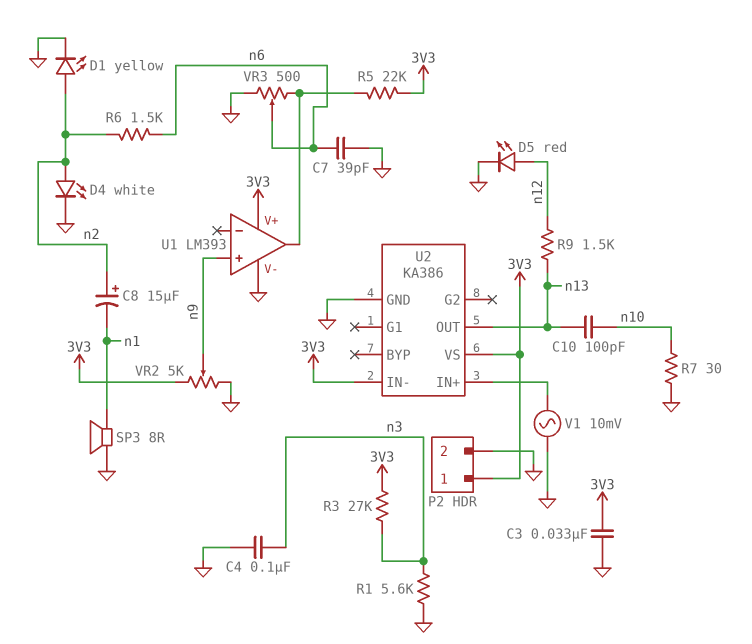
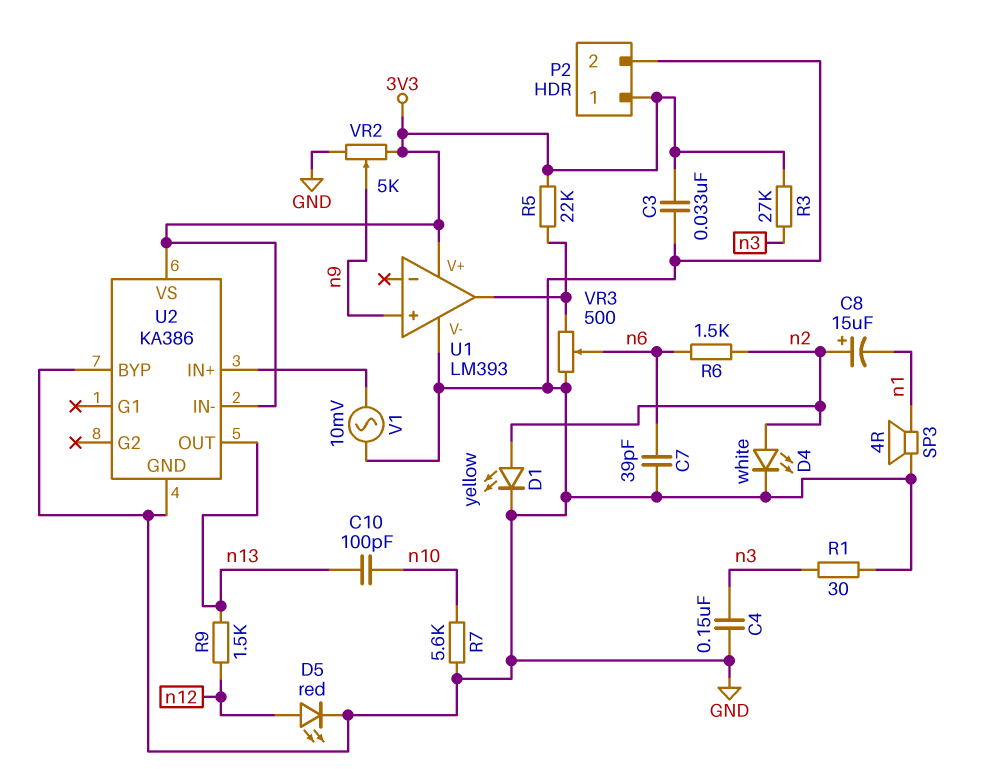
C4: 100nF (GND, n3) -> 150nF (GND, n3)
R1: 5.6k (GND, n3) -> 30 (GND, n3)
R7: 30 (GND, n10) -> 5.6k (GND, n10)
SP3: speaker 8R (GND, n1) -> speaker 4R (GND, n1)
U2 pin BYP: none -> GND

